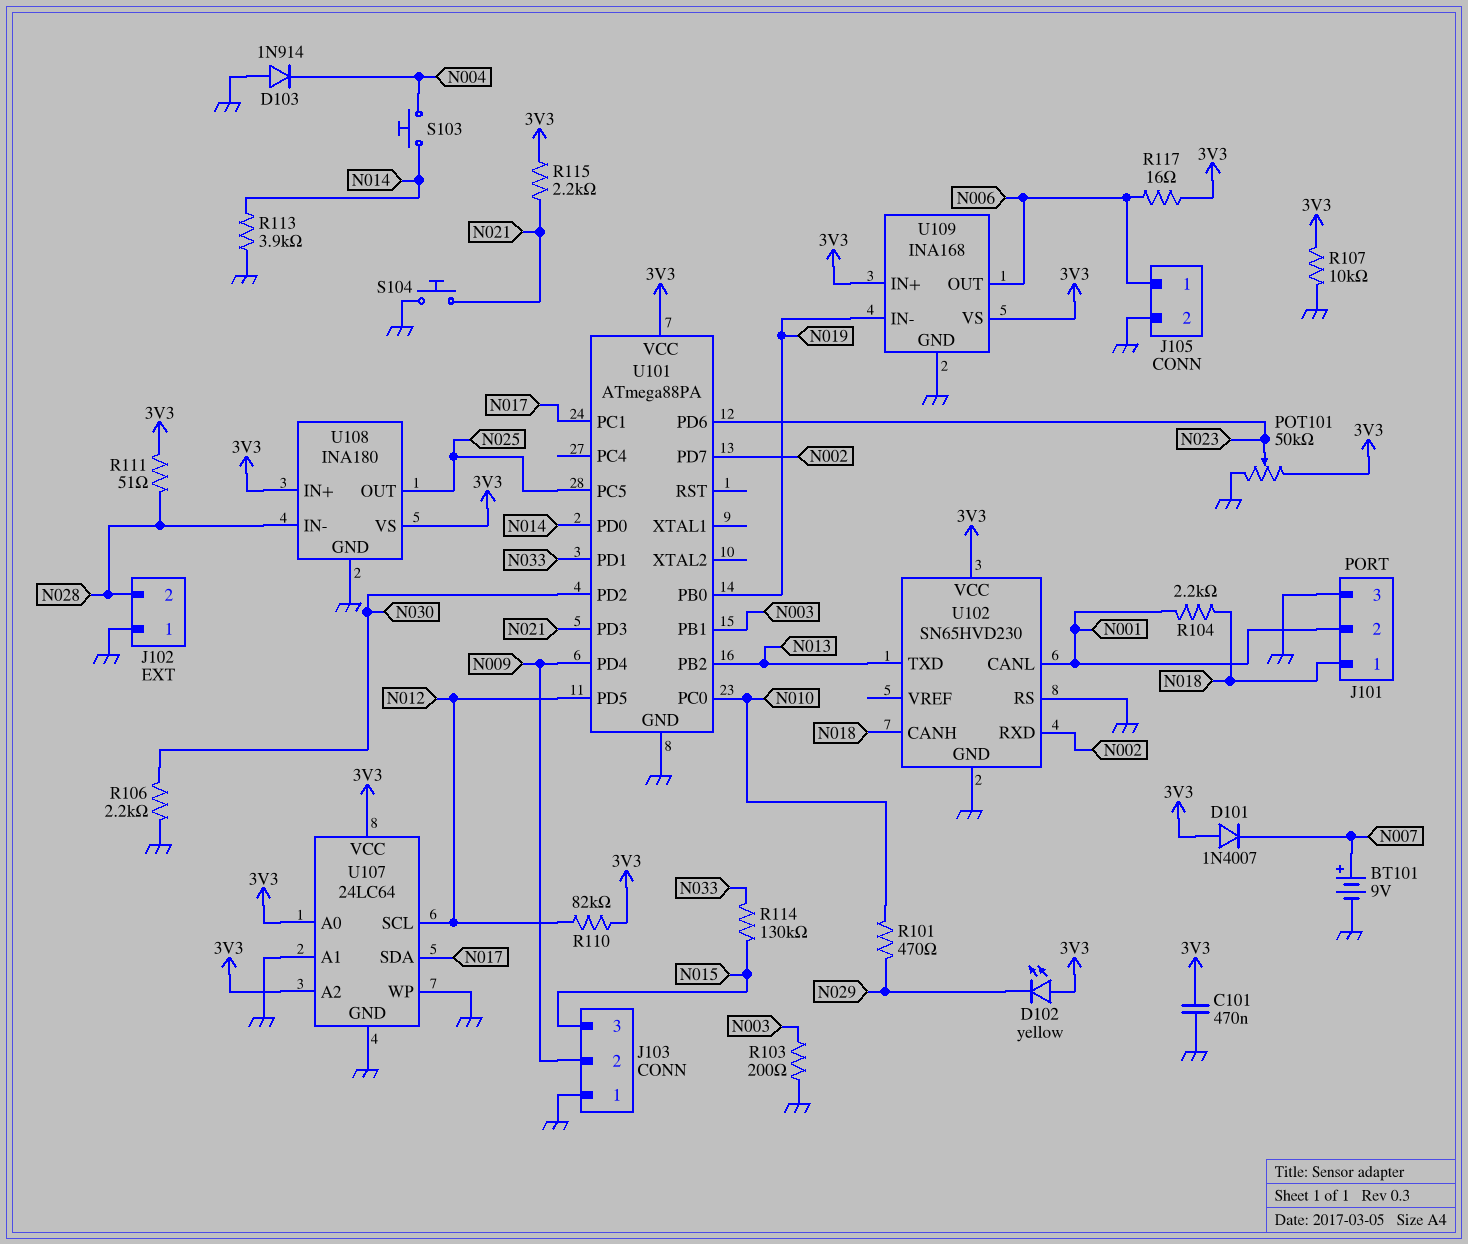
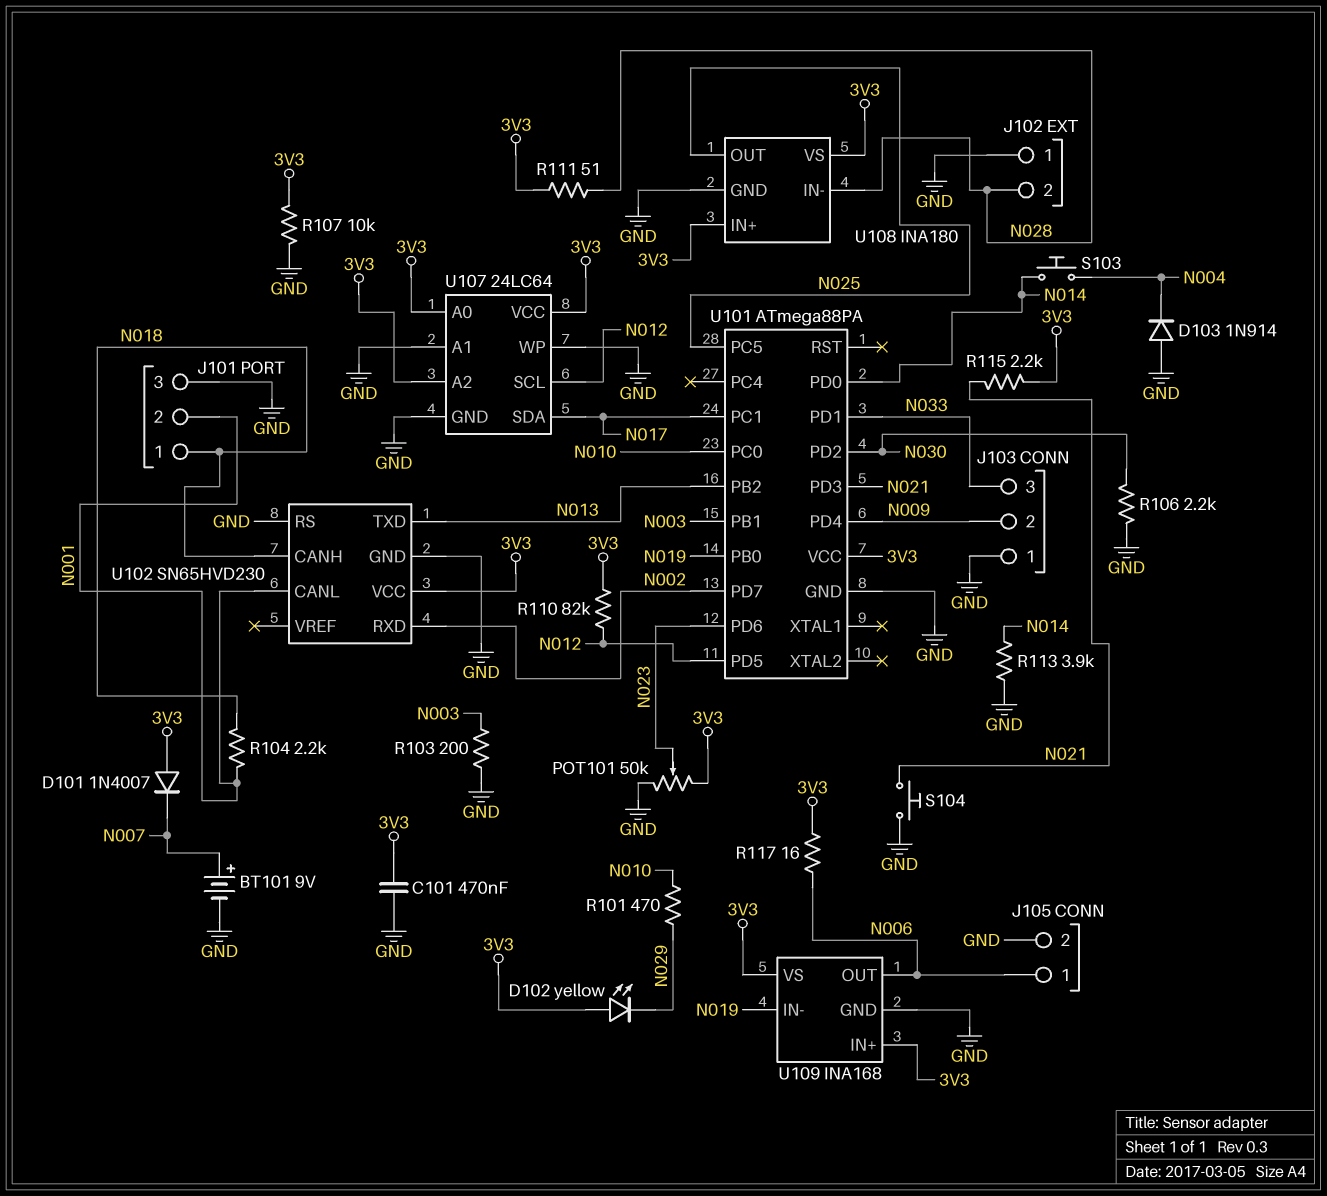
J103 pin 3: N015 -> N033
R114: 130k (N015, N033) -> none

